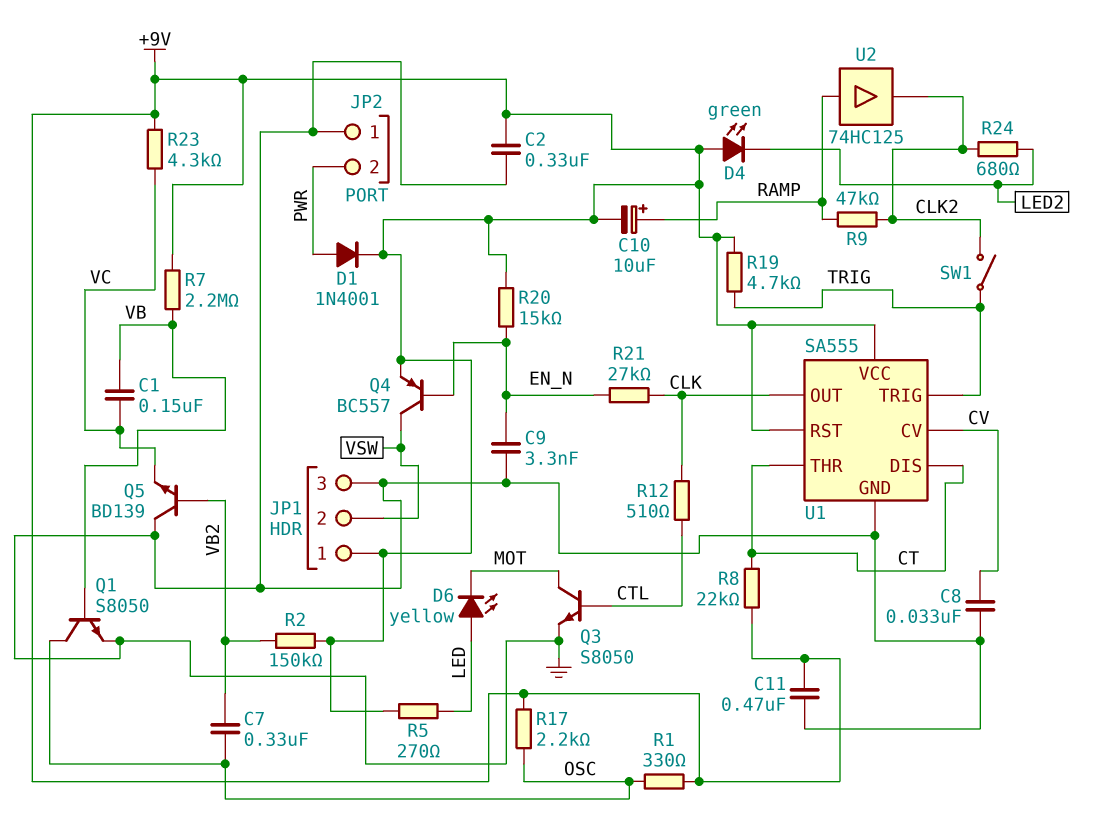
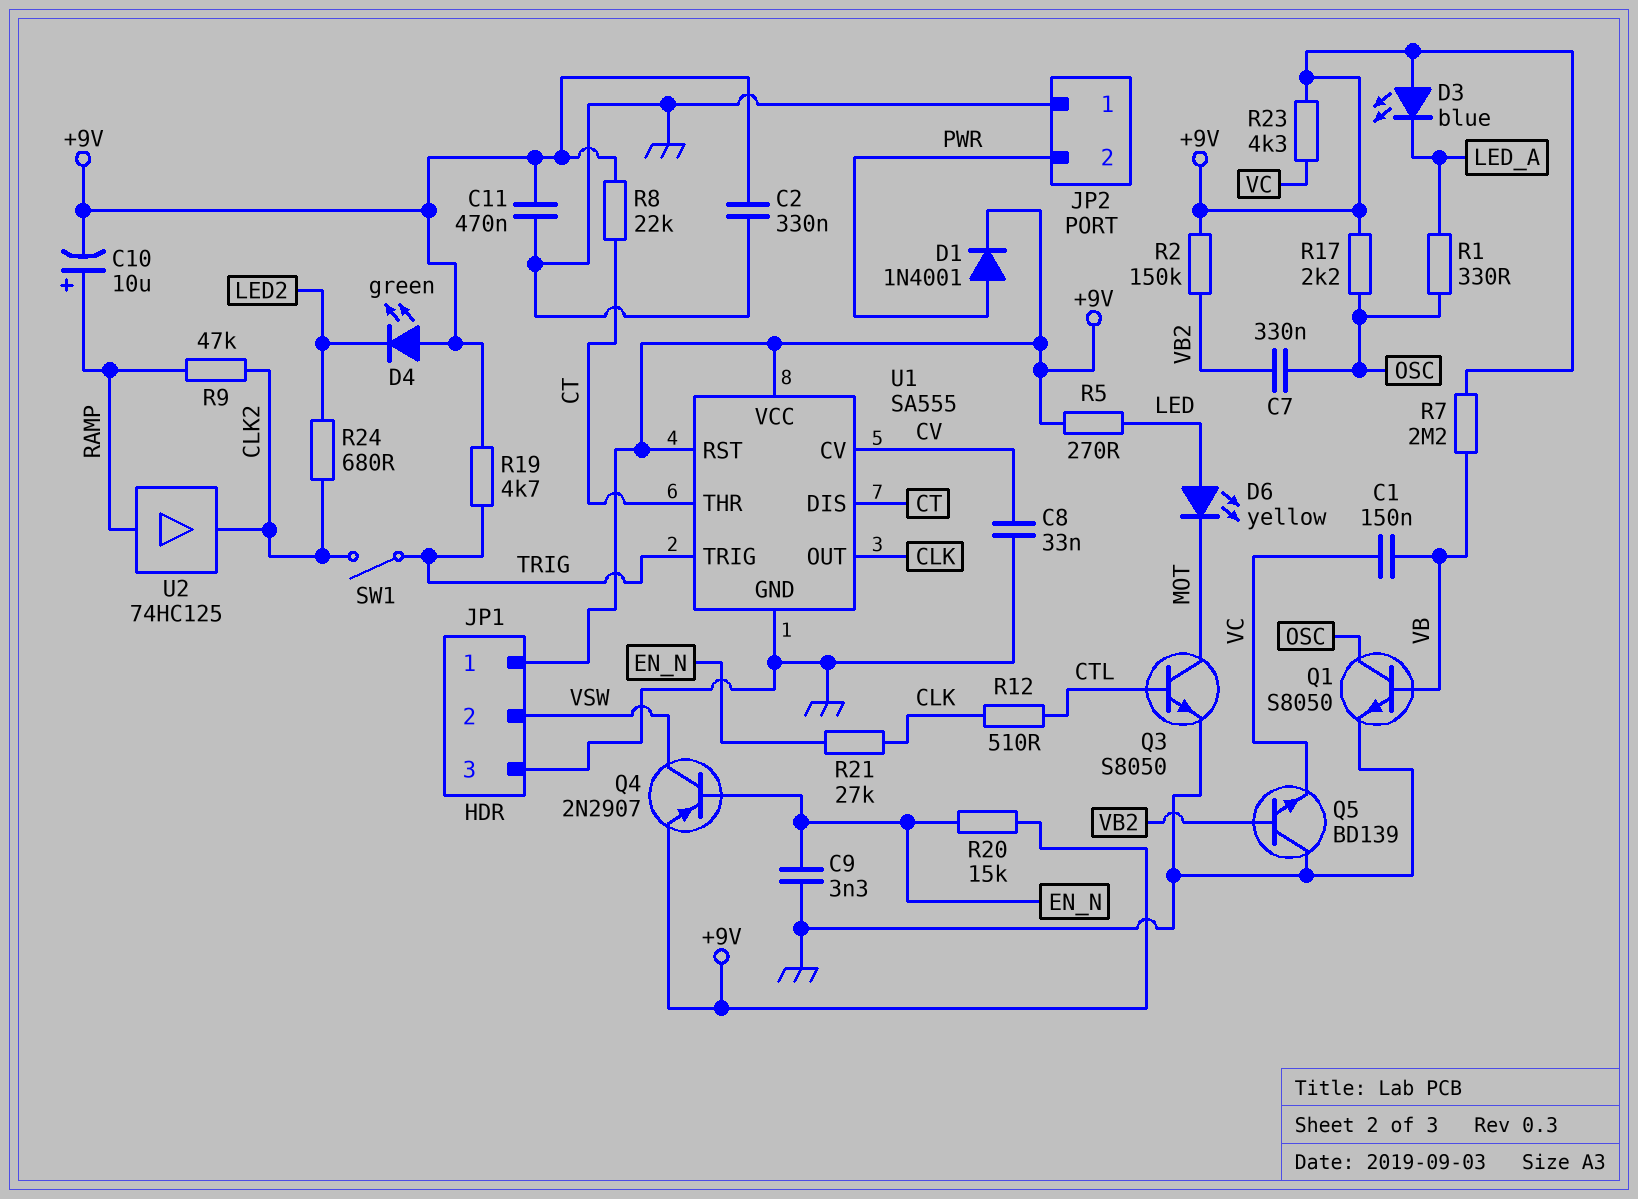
D3: none -> LED blue (A +9V, K LED_A)
Q4: PNP BC557 (B EN_N, C VSW, E +9V) -> PNP 2N2907 (B EN_N, C VSW, E +9V)
R1: 330 (+9V, OSC) -> 330 (LED_A, OSC)

